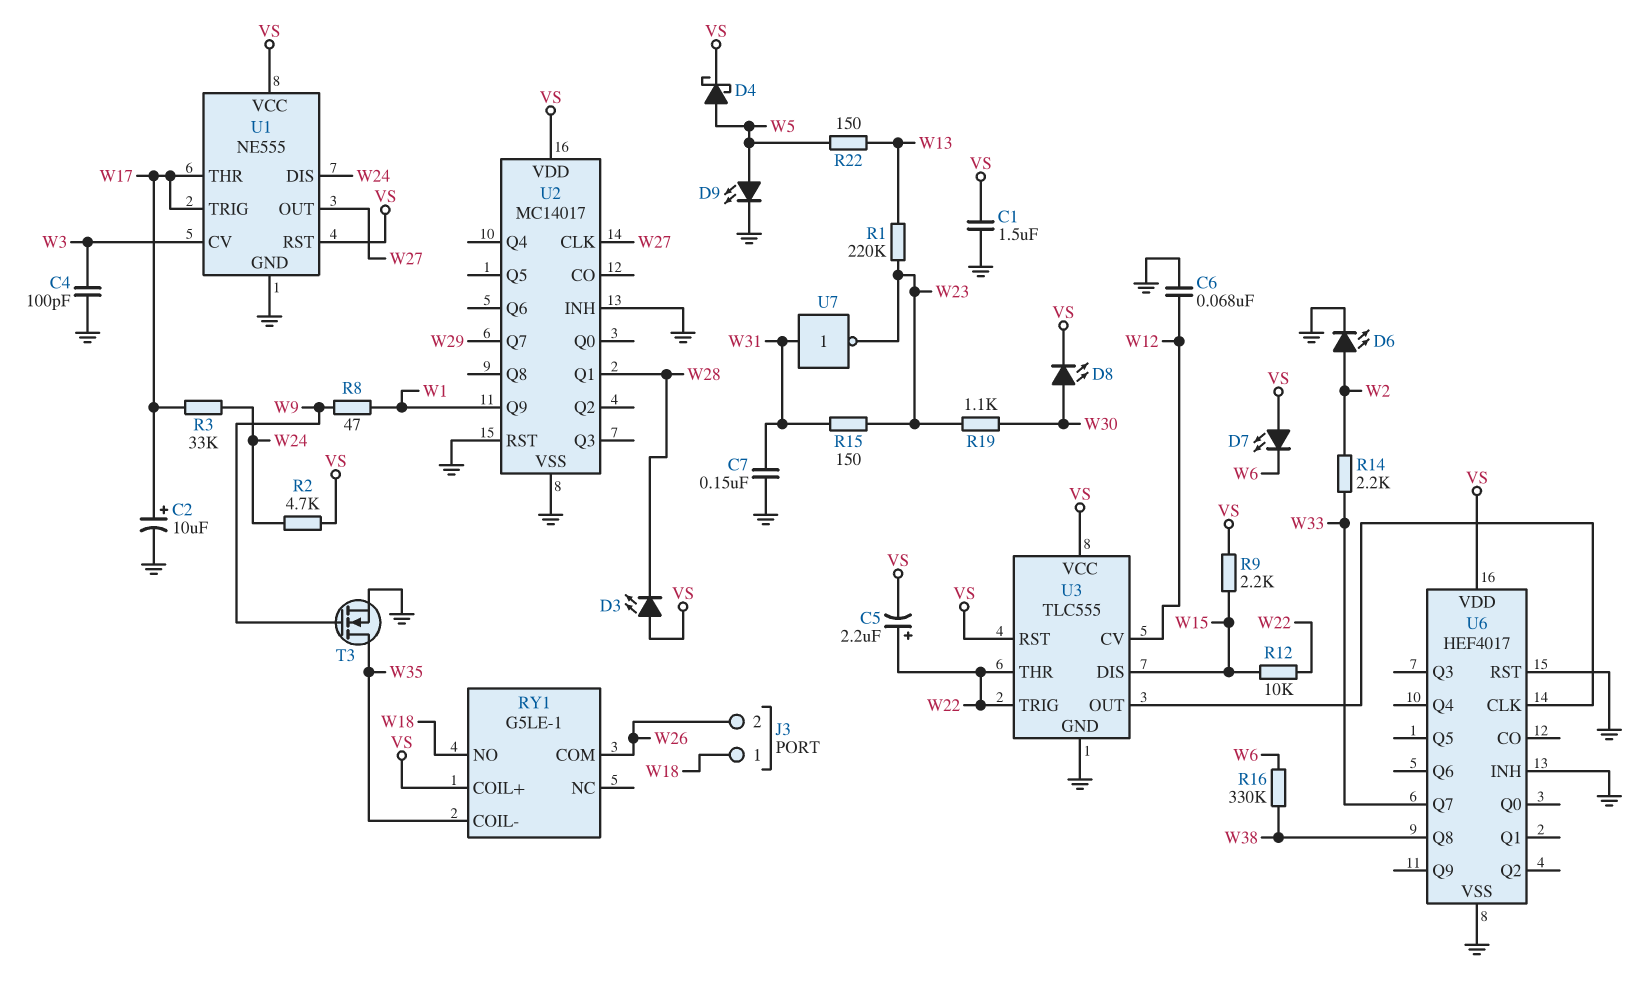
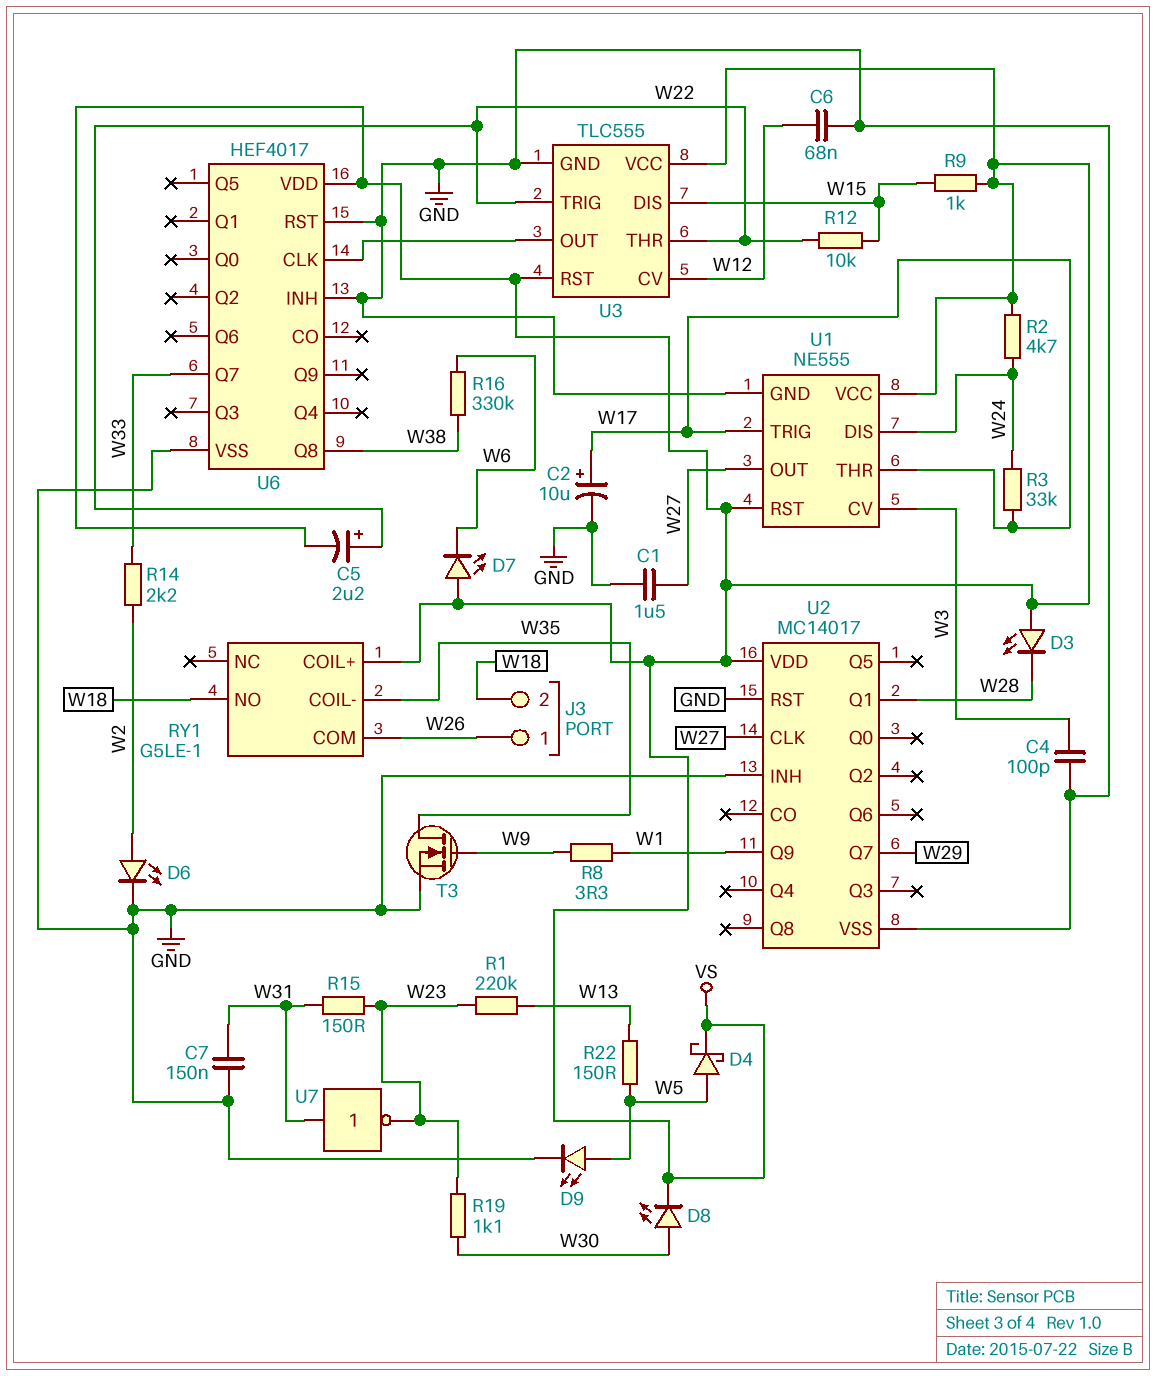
C1: 1.5uF (GND, VS) -> 1.5uF (GND, W27)
J3 pin 1: W18 -> W26
J3 pin 2: W26 -> W18
R8: 47 (W1, W9) -> 3.3 (W1, W9)
R9: 2.2k (VS, W15) -> 1k (VS, W15)

